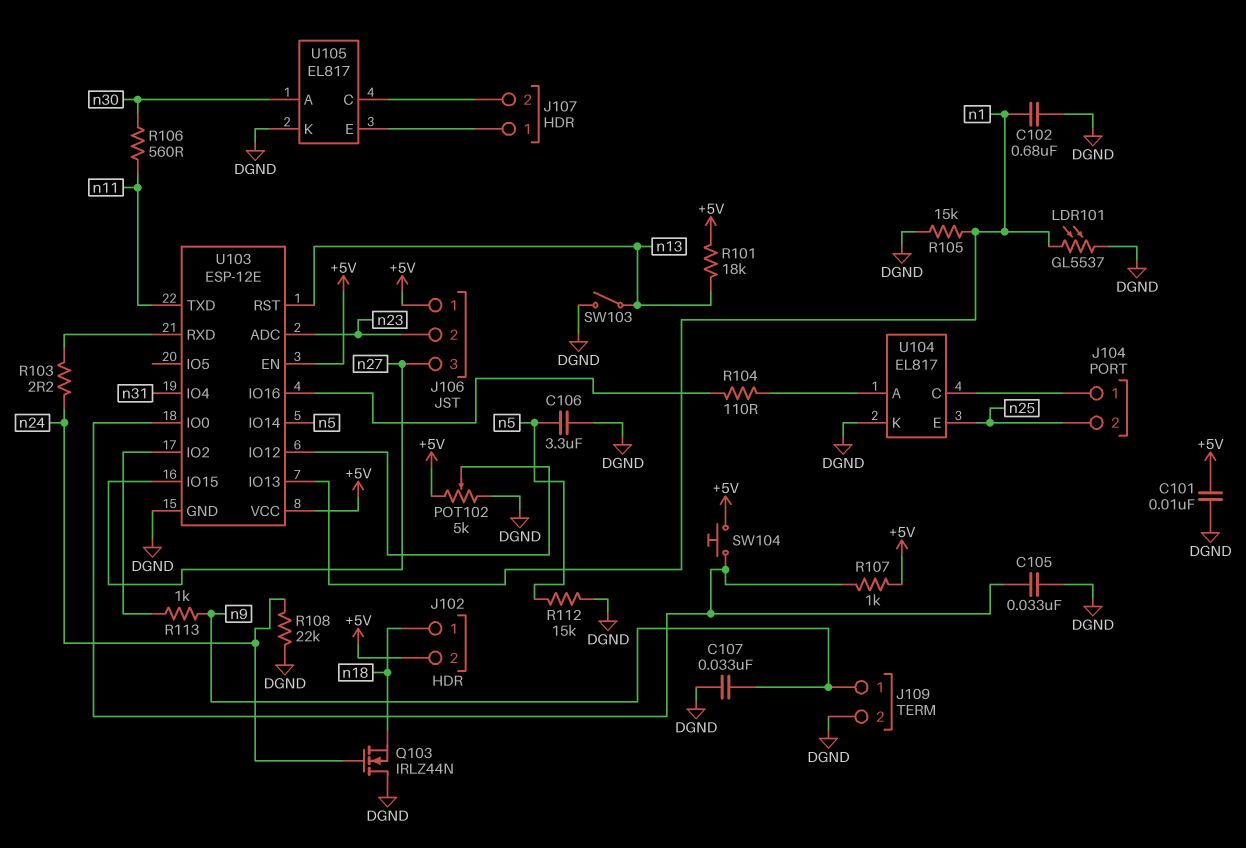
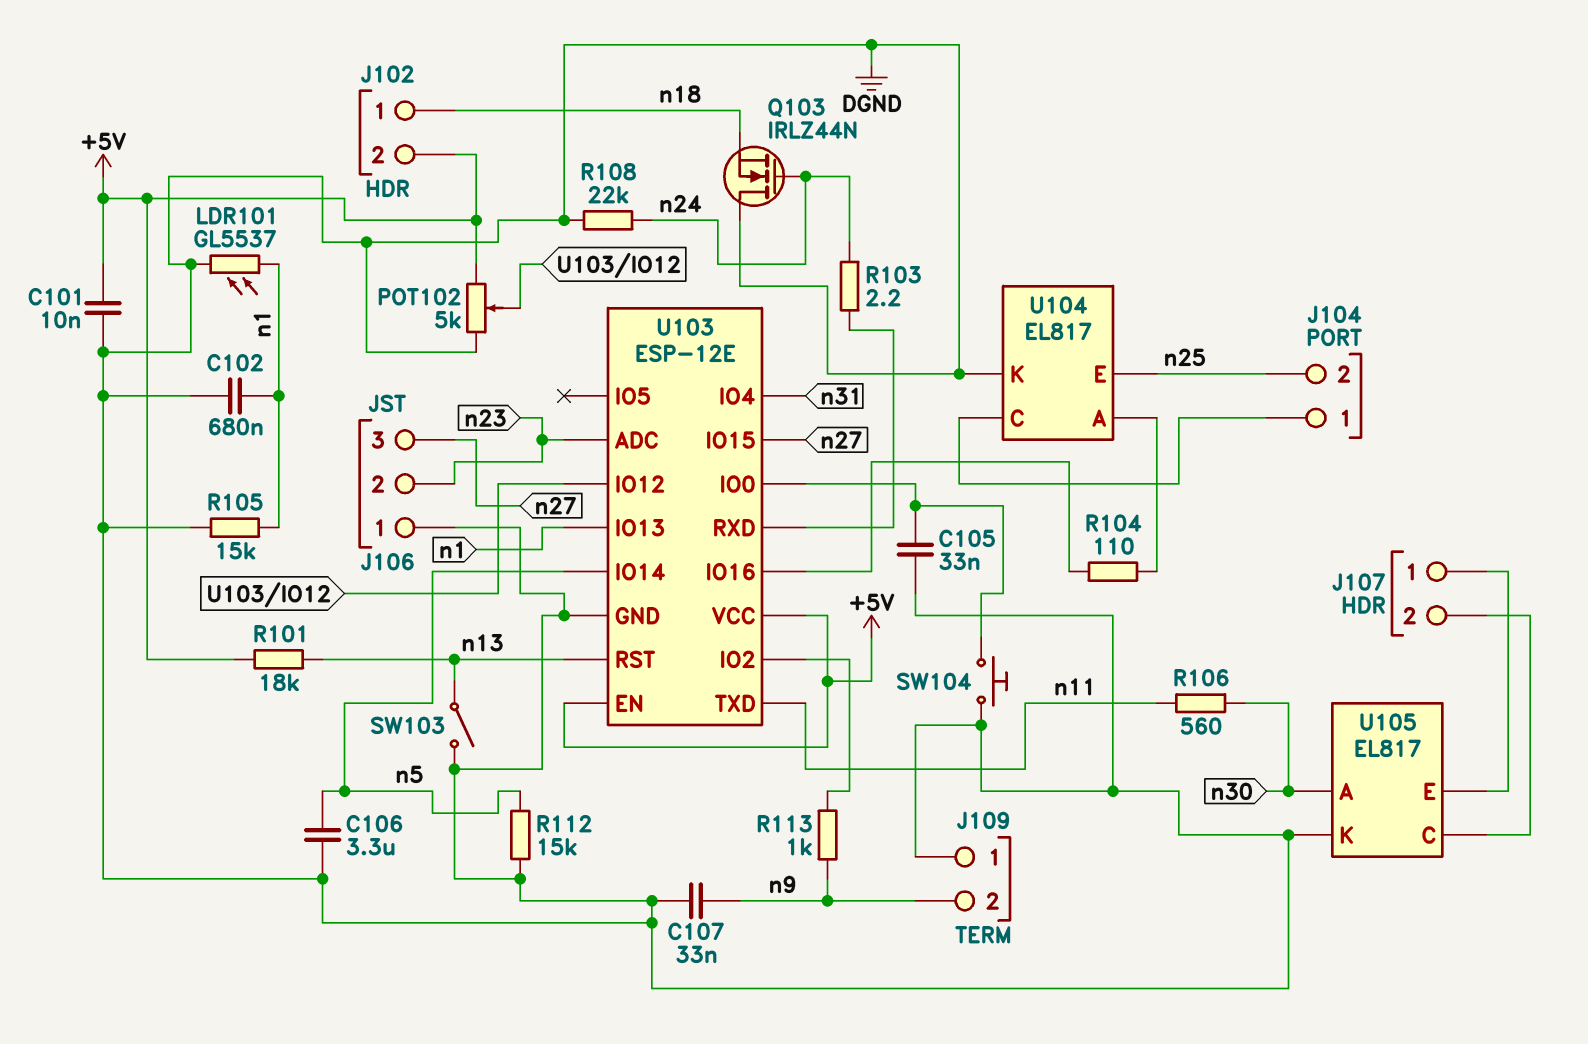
J106 pin 1: +5V -> DGND
J109 pin 1: n9 -> DGND
J109 pin 2: DGND -> n9
R107: 1k (+5V, U103/IO0) -> none
SW104: button (+5V, U103/IO0) -> button (DGND, U103/IO0)

